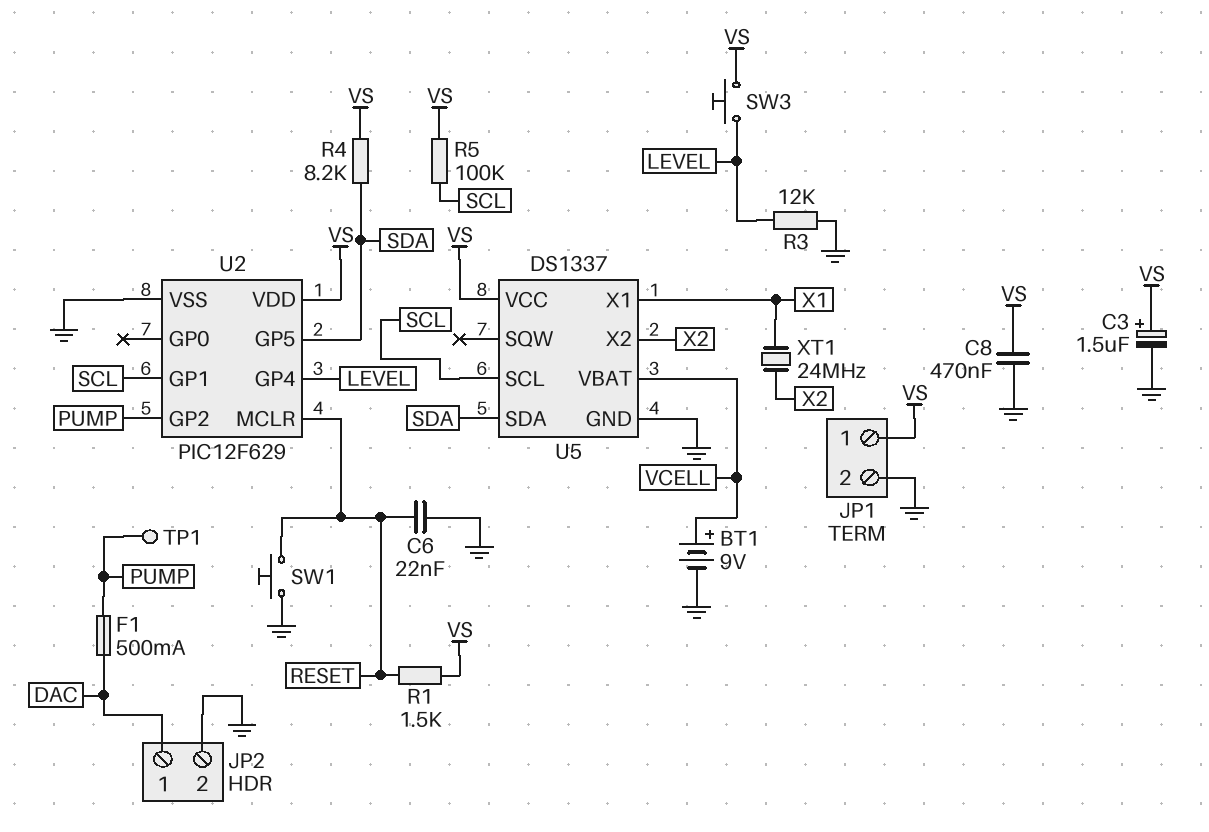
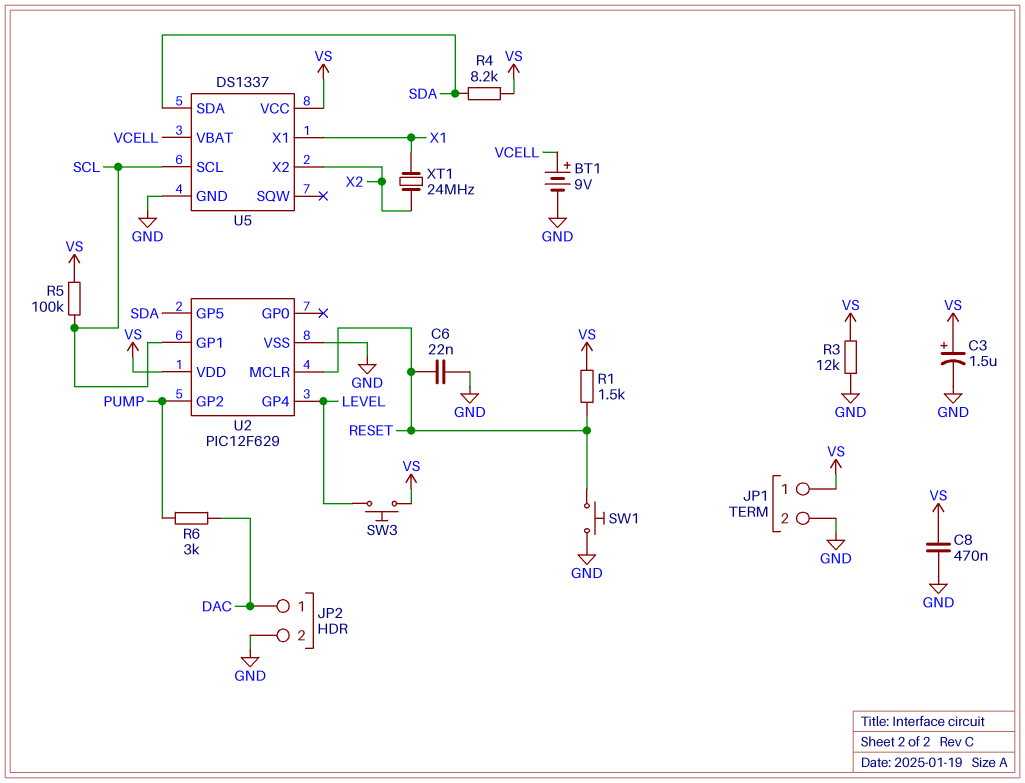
F1: 500mA (DAC, PUMP) -> none
R3: 12k (GND, LEVEL) -> 12k (GND, VS)
R6: none -> 3k (DAC, PUMP)
TP1: test point (PUMP) -> none

